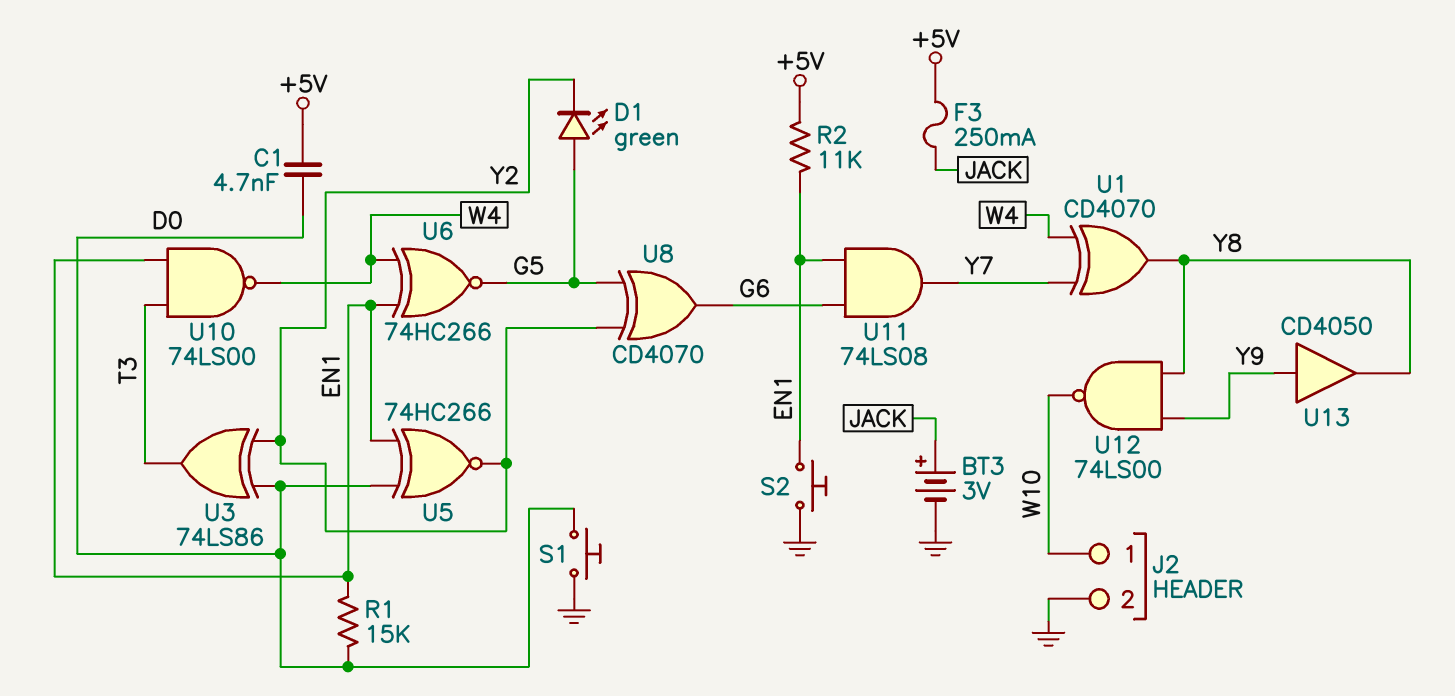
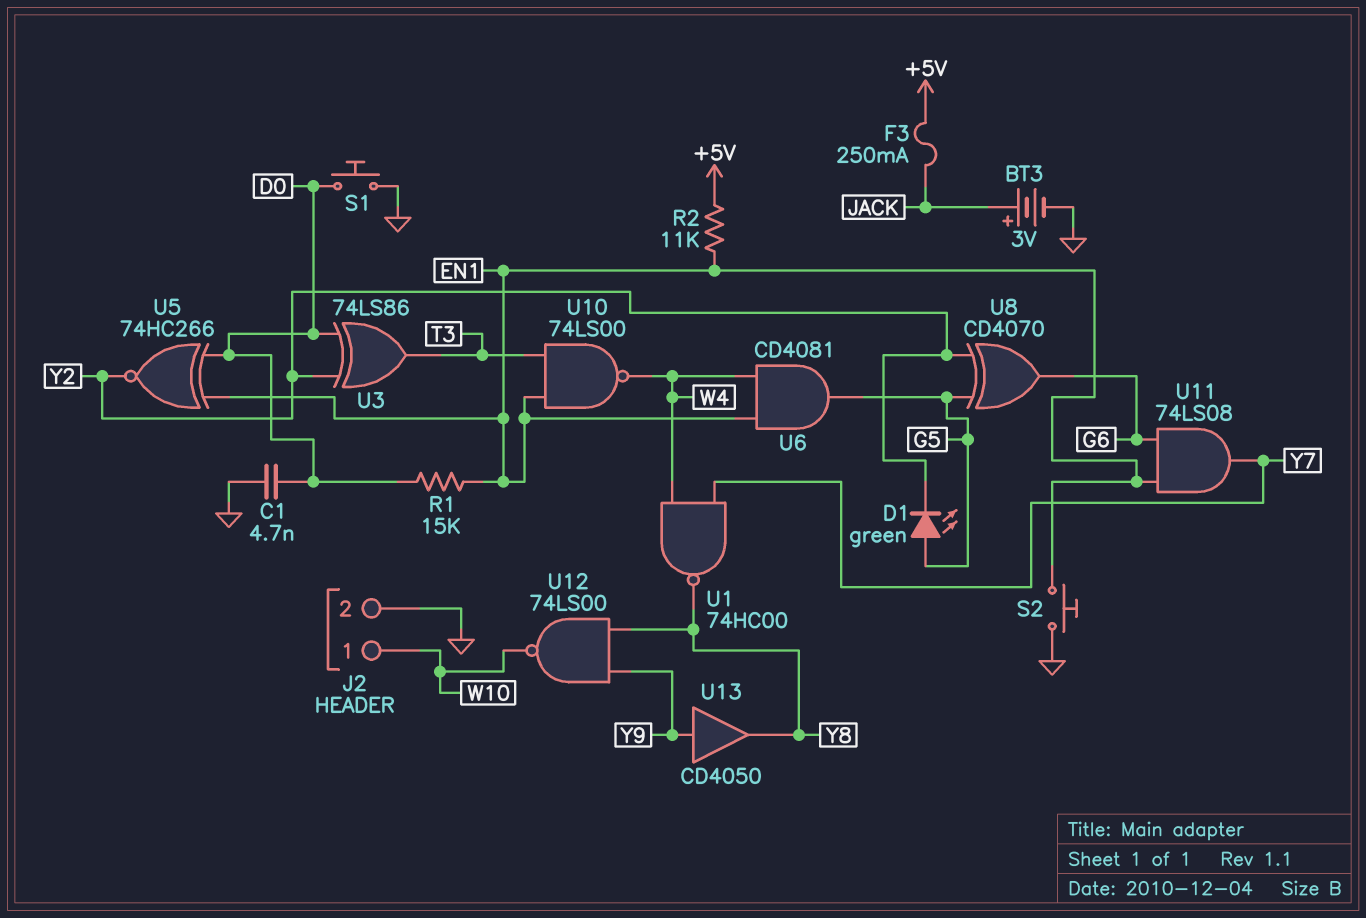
C1: 4.7nF (+5V, D0) -> 4.7nF (D0, GND)
U1: XOR CD4070 (in W4, in Y7, out Y8) -> NAND 74HC00 (in W4, in Y7, out Y8)
U6: XNOR 74HC266 (in EN1, in W4, out G5) -> AND CD4081 (in EN1, in W4, out G5)

